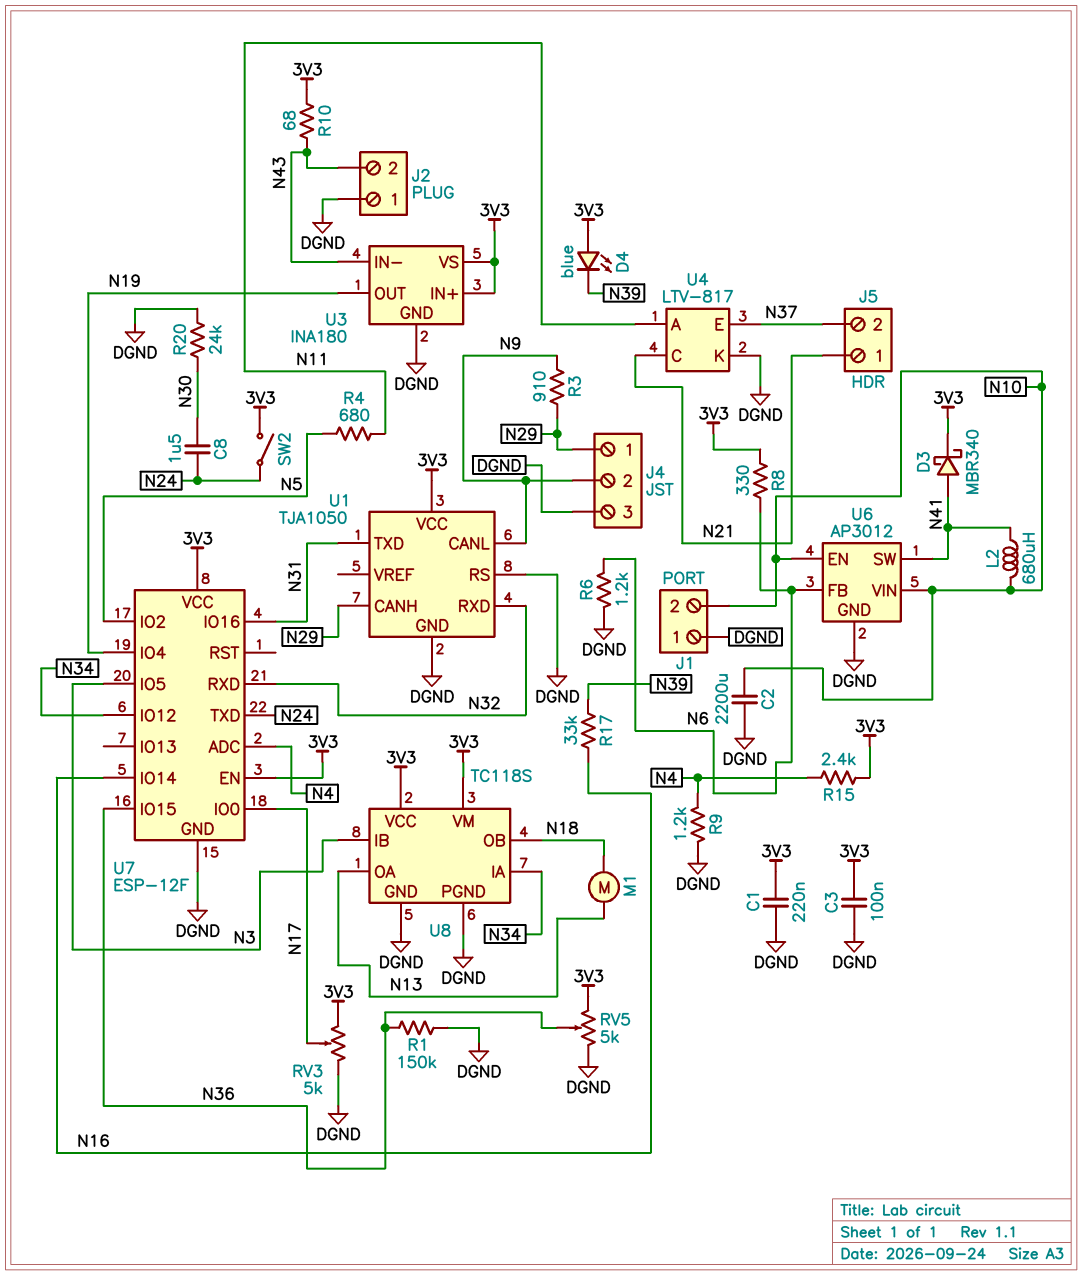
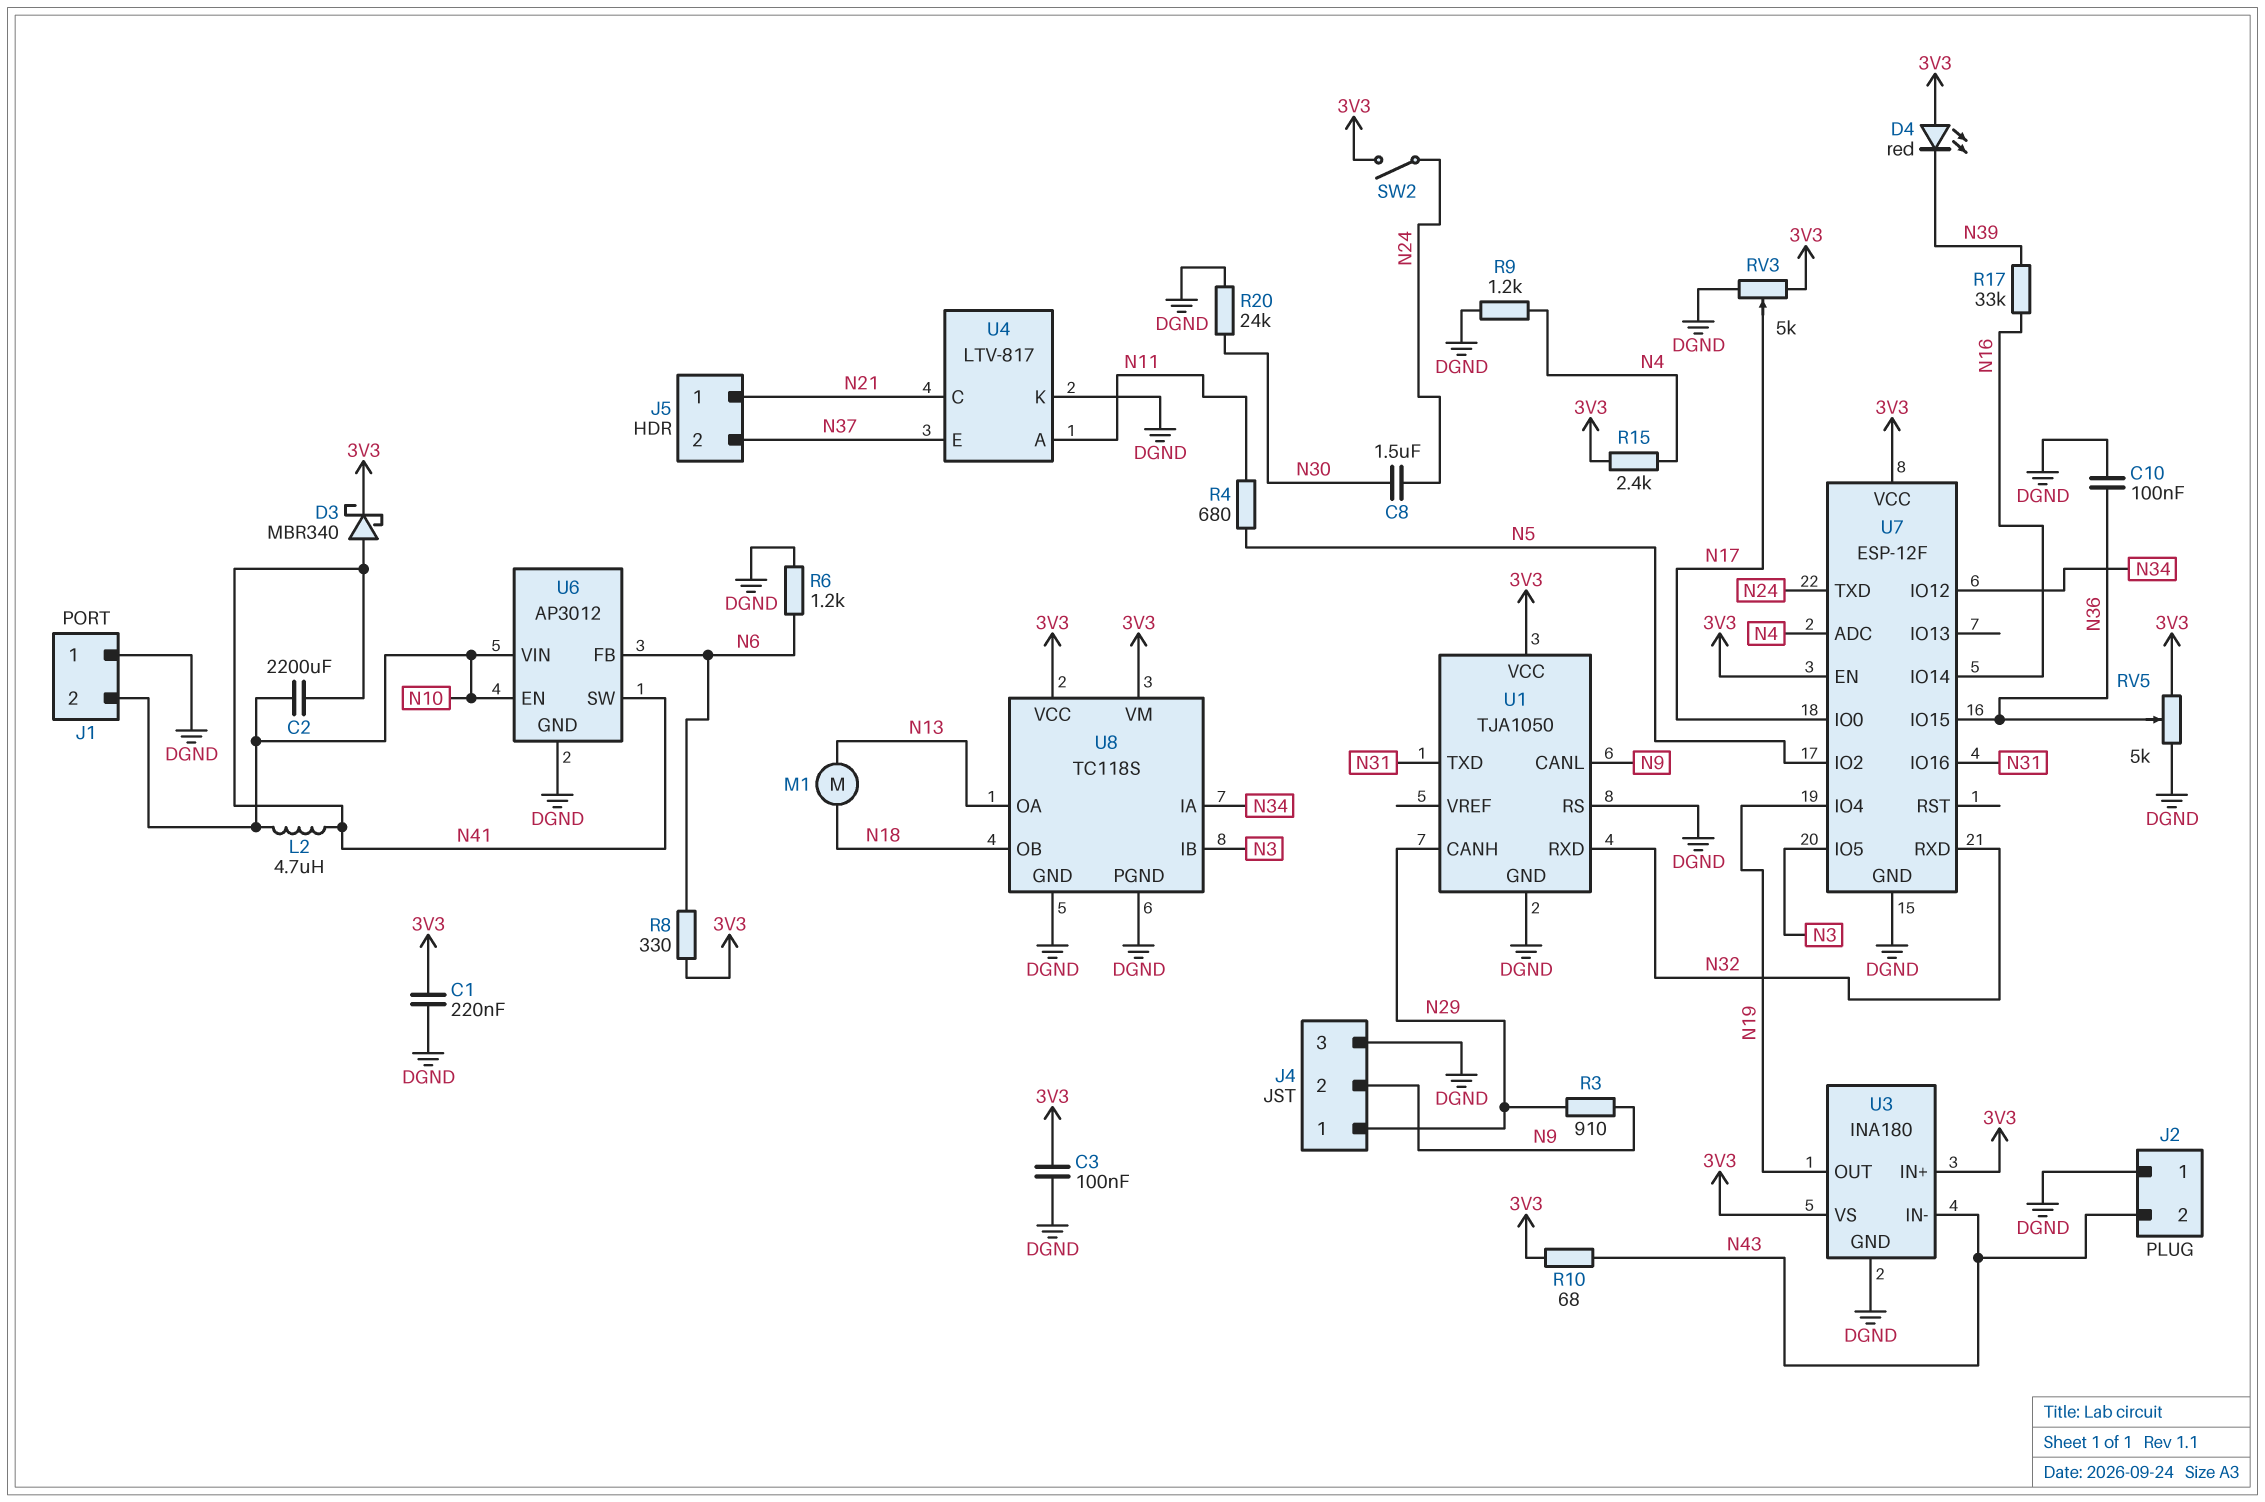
C2: 2200uF (DGND, N10) -> 2200uF (N10, N41)
C10: none -> 100nF (DGND, N36)
D4: LED blue (A 3V3, K N39) -> LED red (A 3V3, K N39)
L2: 680uH (N10, N41) -> 4.7uH (N10, N41)
R1: 150k (DGND, N36) -> none

